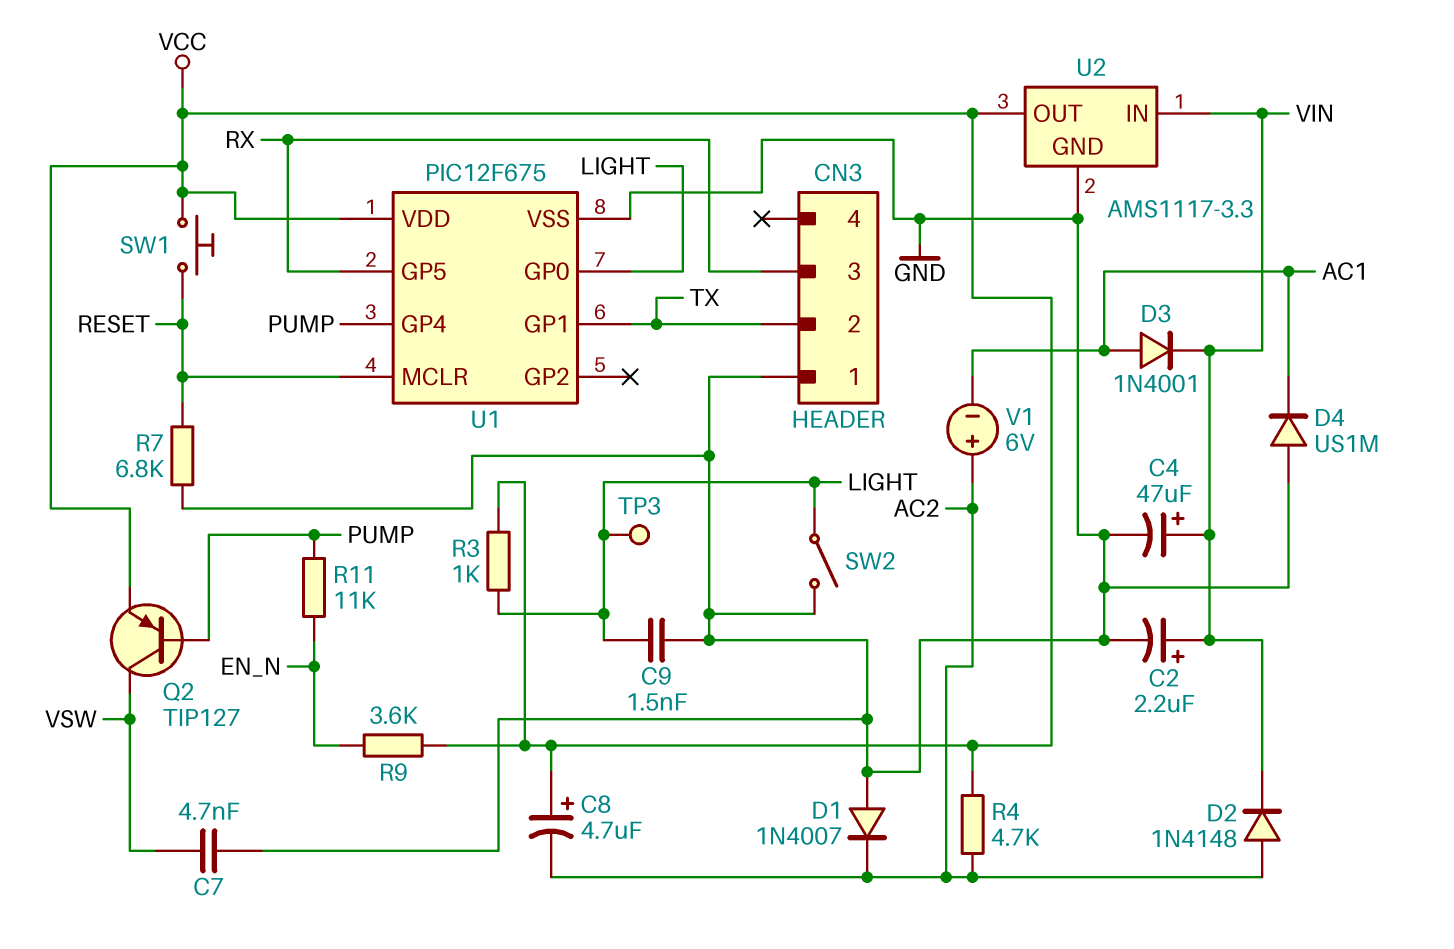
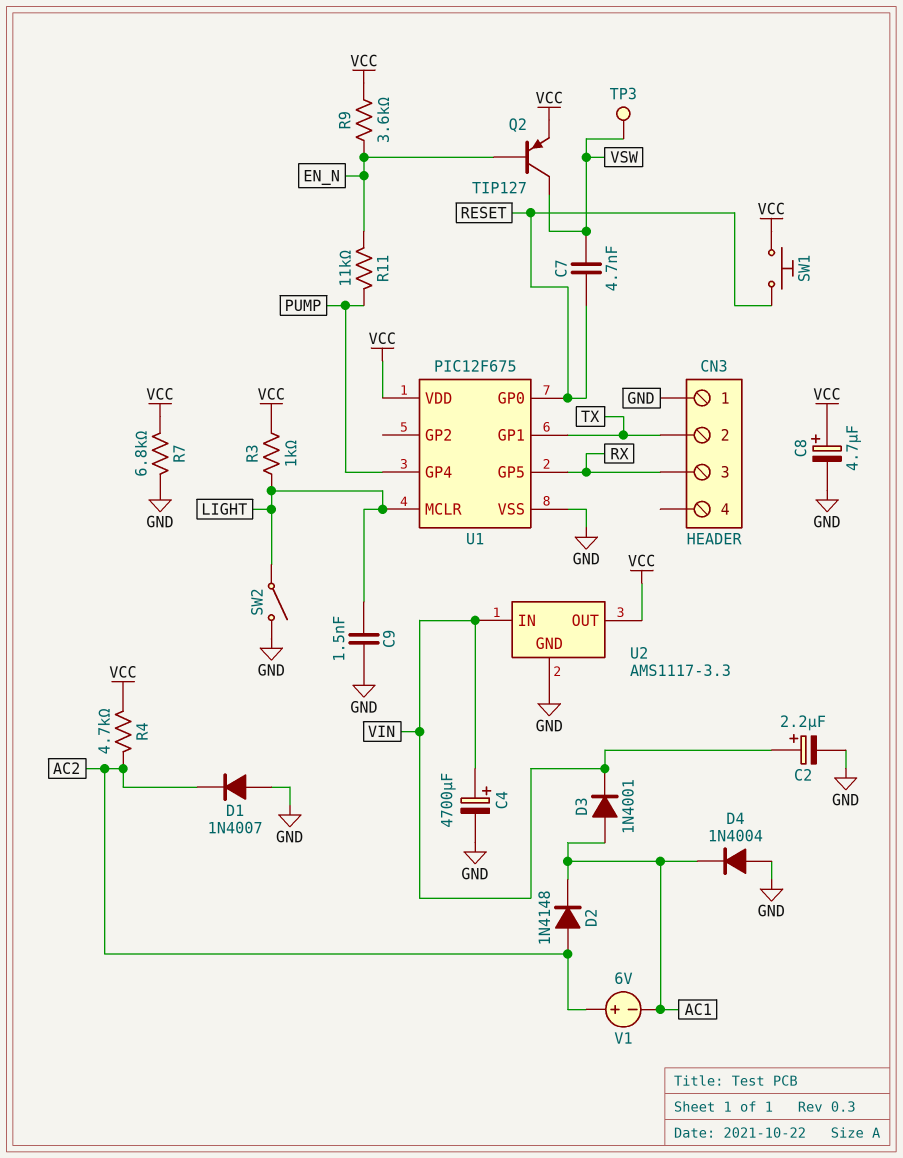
C4: 47uF (plus VIN, minus GND) -> 4700uF (plus VIN, minus GND)
C7: 4.7nF (GND, VSW) -> 4.7nF (RESET, VSW)
C8: 4.7uF (plus VCC, minus AC2) -> 4.7uF (plus VCC, minus GND)
D2: diode 1N4148 (A AC2, K VIN) -> diode 1N4148 (A AC2, K AC1)
D4: diode US1M (A GND, K AC1) -> diode 1N4004 (A GND, K AC1)
Q2: PNP TIP127 (B PUMP, C VSW, E VCC) -> PNP TIP127 (B EN_N, C VSW, E VCC)
R7: 6.8k (GND, RESET) -> 6.8k (GND, VCC)
TP3: test point (LIGHT) -> test point (VSW)
U1 pin GP0: LIGHT -> RESET
U1 pin MCLR: RESET -> LIGHT

